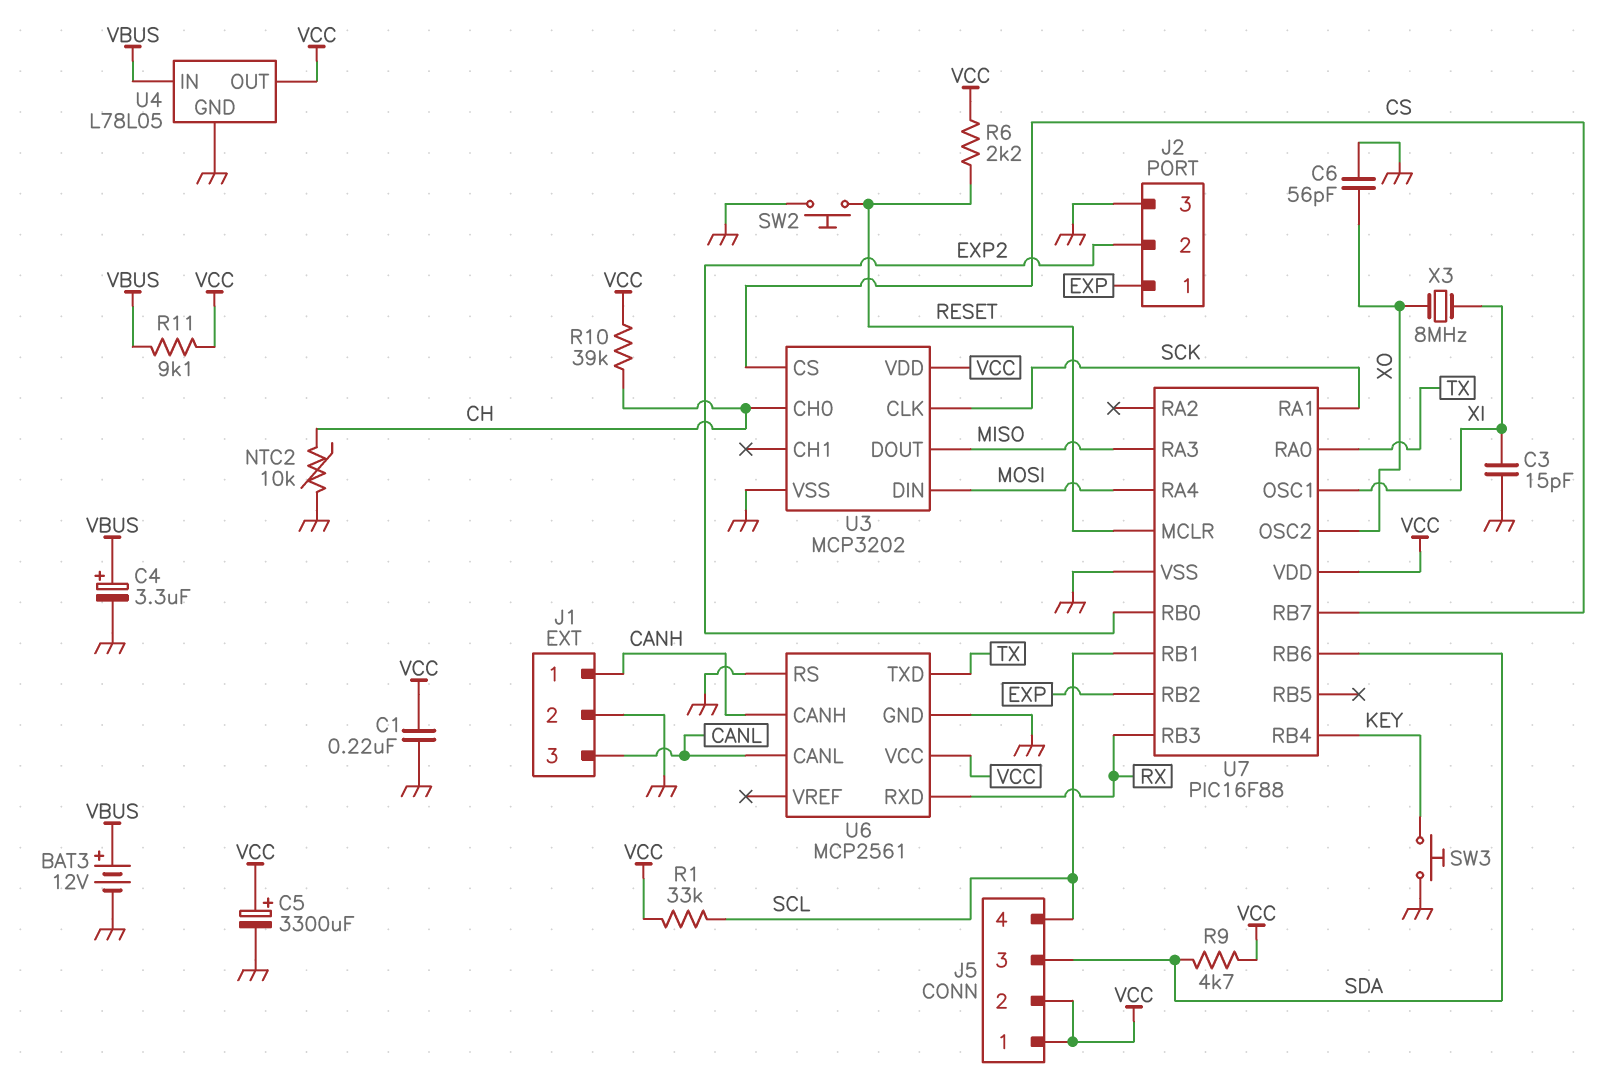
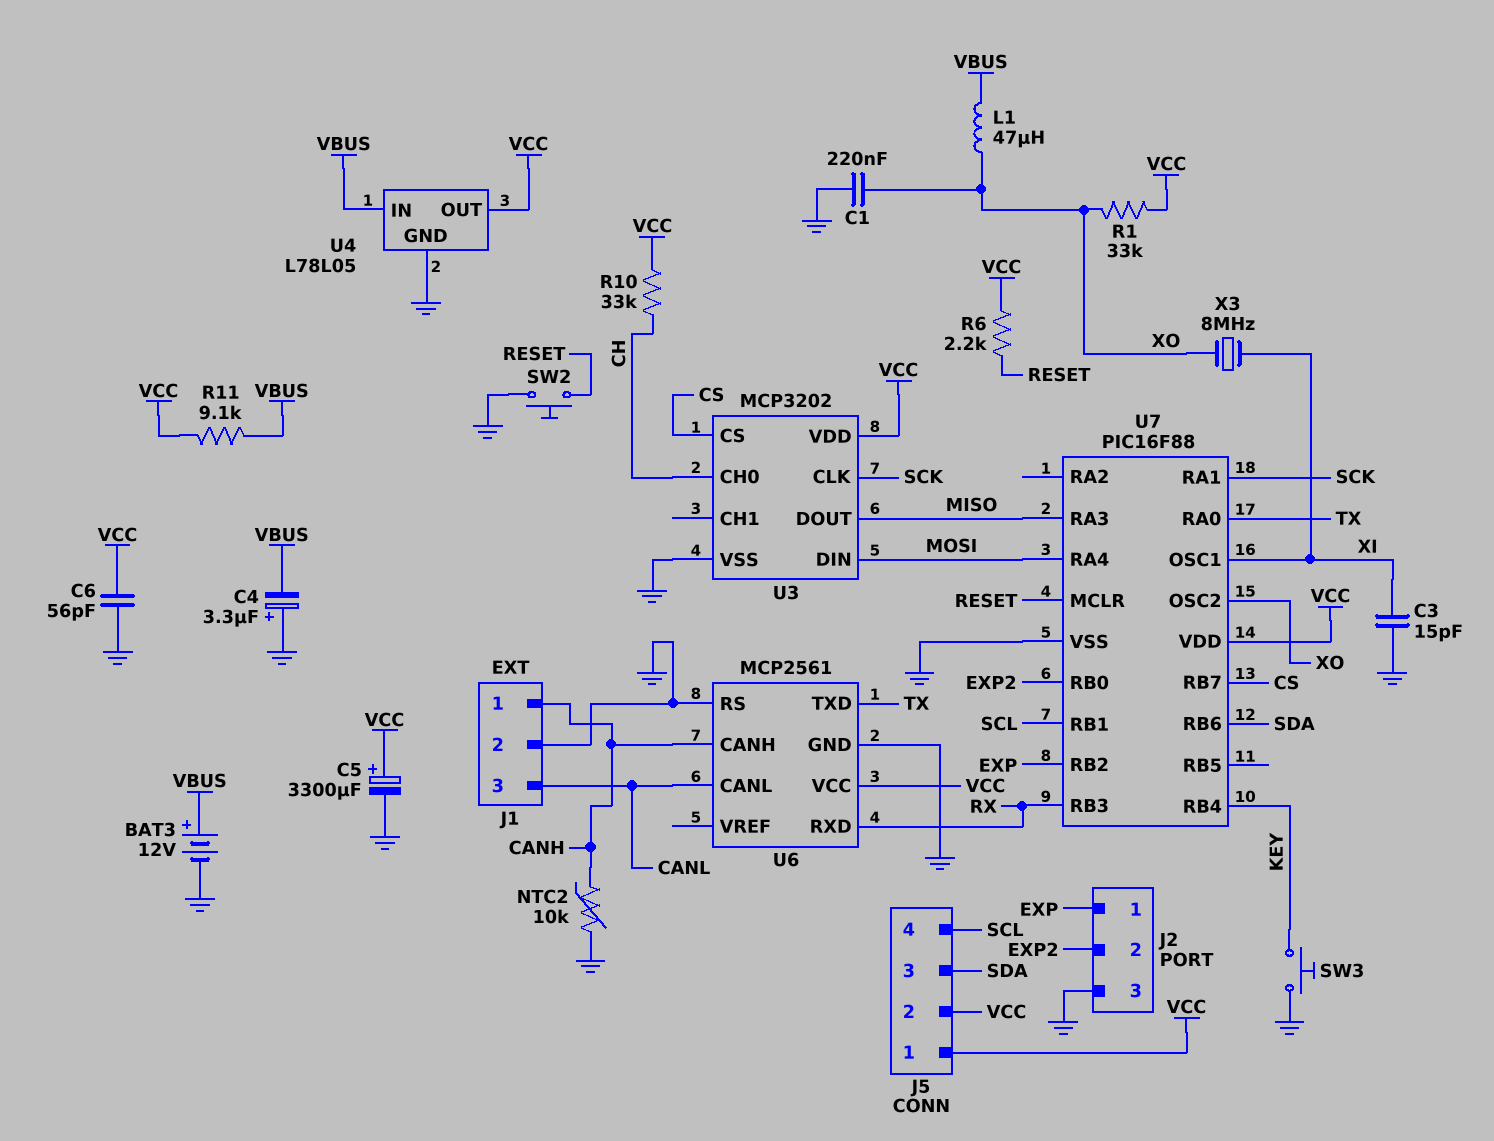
C1: 220nF (GND, VCC) -> 220nF (GND, XO)
C4: 3.3uF (plus VBUS, minus GND) -> 3.3uF (plus GND, minus VBUS)
C6: 56pF (GND, XO) -> 56pF (GND, VCC)
L1: none -> 47uH (VBUS, XO)
NTC2: 10k (CH, GND) -> 10k (CANH, GND)
R1: 33k (SCL, VCC) -> 33k (VCC, XO)
R9: 4.7k (SDA, VCC) -> none
R10: 39k (CH, VCC) -> 33k (CH, VCC)

